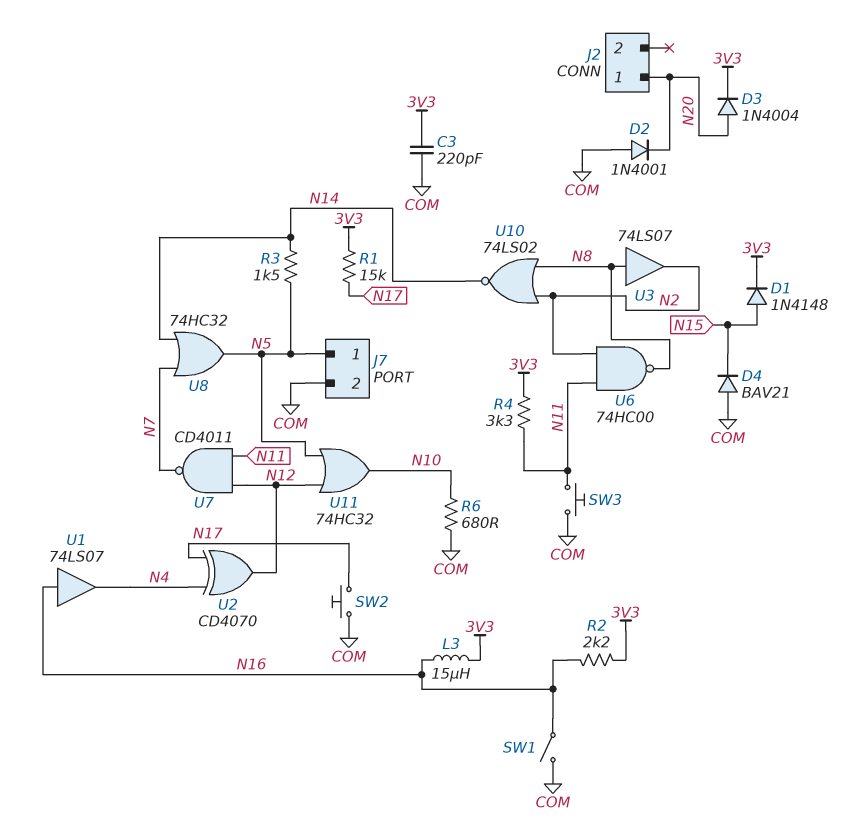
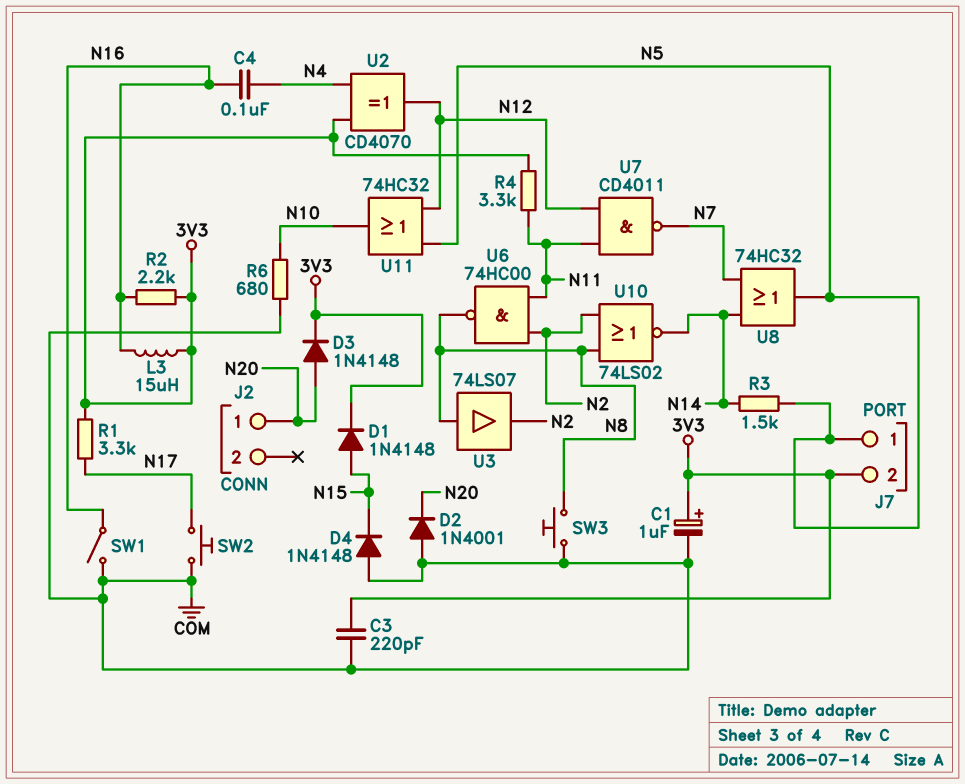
C1: none -> 1uF (plus 3V3, minus COM)
C4: none -> 100nF (N4, N16)
D3: diode 1N4004 (A N20, K 3V3) -> diode 1N4148 (A N20, K 3V3)
D4: diode BAV21 (A COM, K N15) -> diode 1N4148 (A COM, K N15)
J7 pin 2: COM -> 3V3
R1: 15k (3V3, N17) -> 3.3k (3V3, N17)
SW3: button (COM, N11) -> button (COM, N8)
U1: buffer 74LS07 (in N16, out N4) -> none
U2: XOR CD4070 (in N4, in N17, out N12) -> XOR CD4070 (in 3V3, in N4, out N12)

